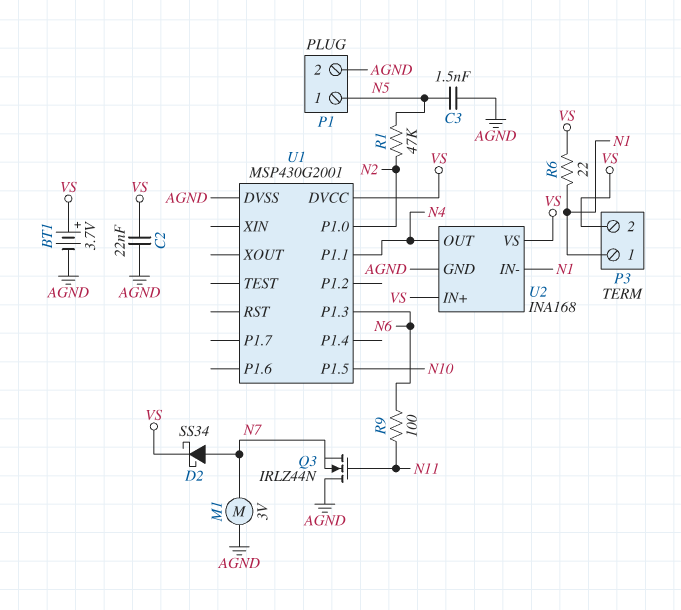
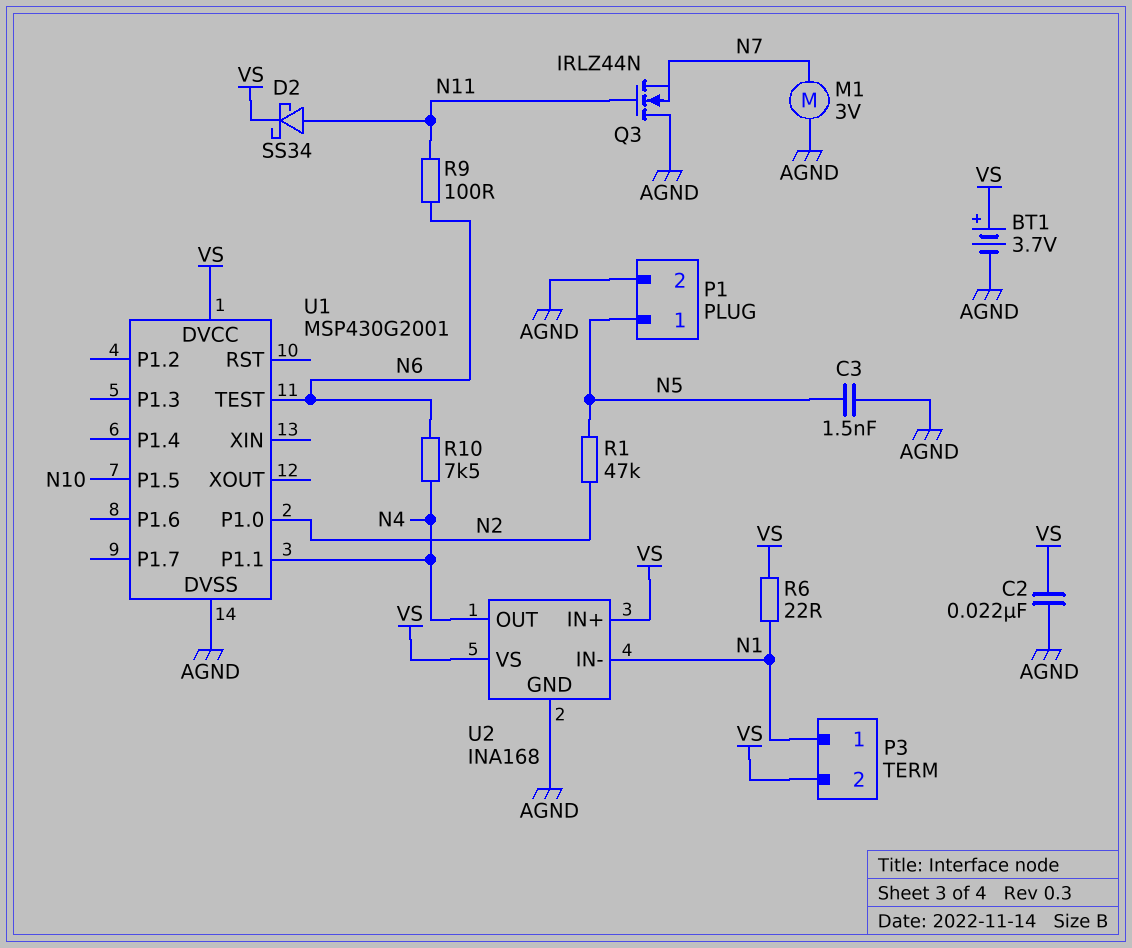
D2: schottky SS34 (A N7, K VS) -> schottky SS34 (A N11, K VS)
R10: none -> 7.5k (N4, N6)
U1 pin P1.3: N6 -> none
U1 pin TEST: none -> N6

